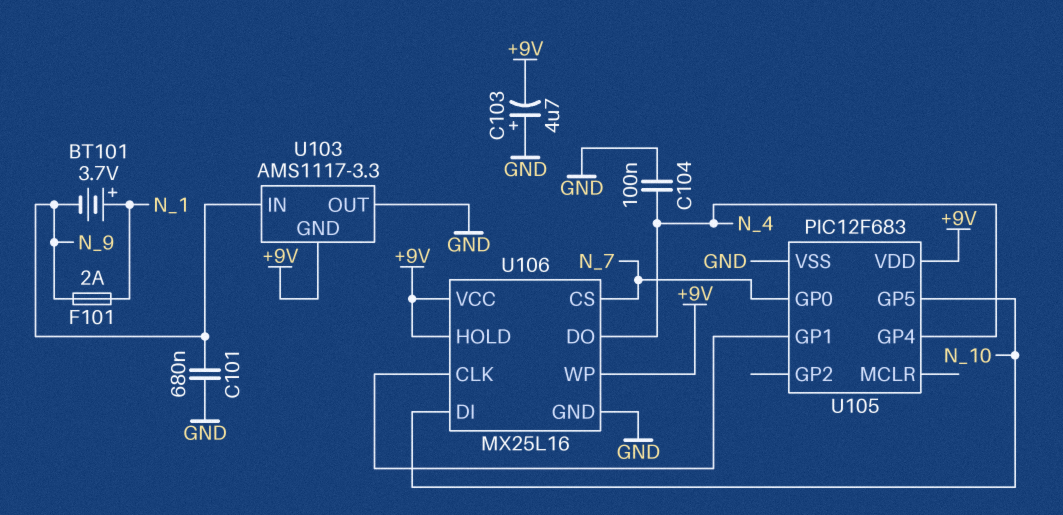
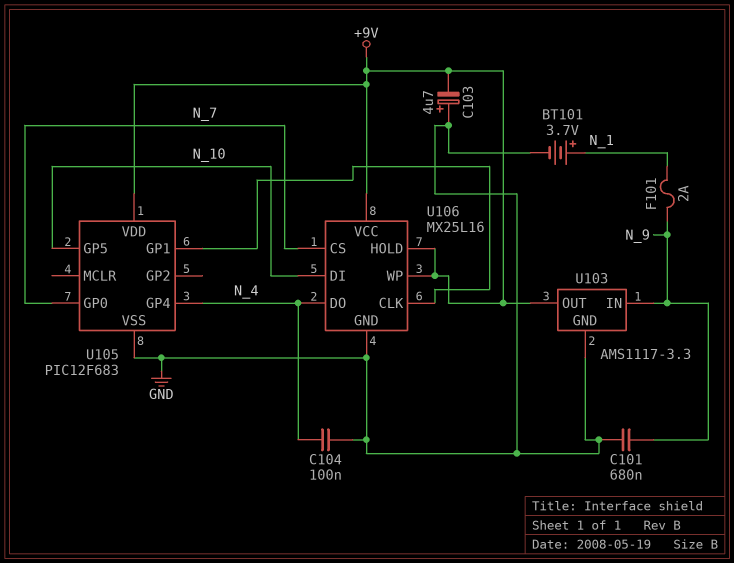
BT101: 3.7V (plus N_1, minus N_9) -> 3.7V (plus N_1, minus GND)
U103 pin GND: +9V -> GND
U103 pin OUT: GND -> +9V

